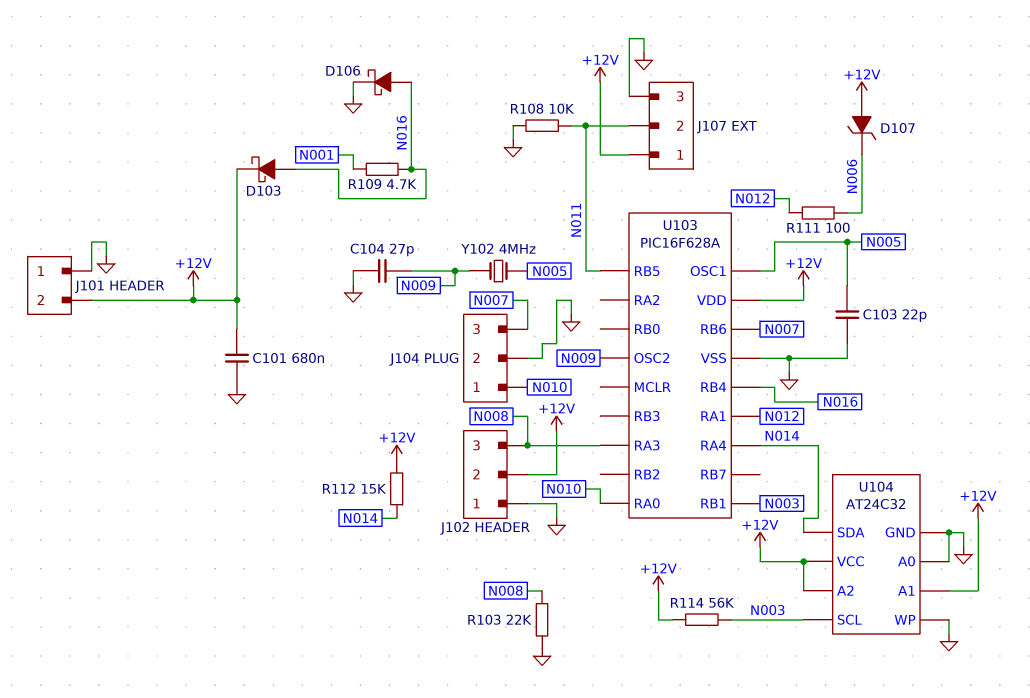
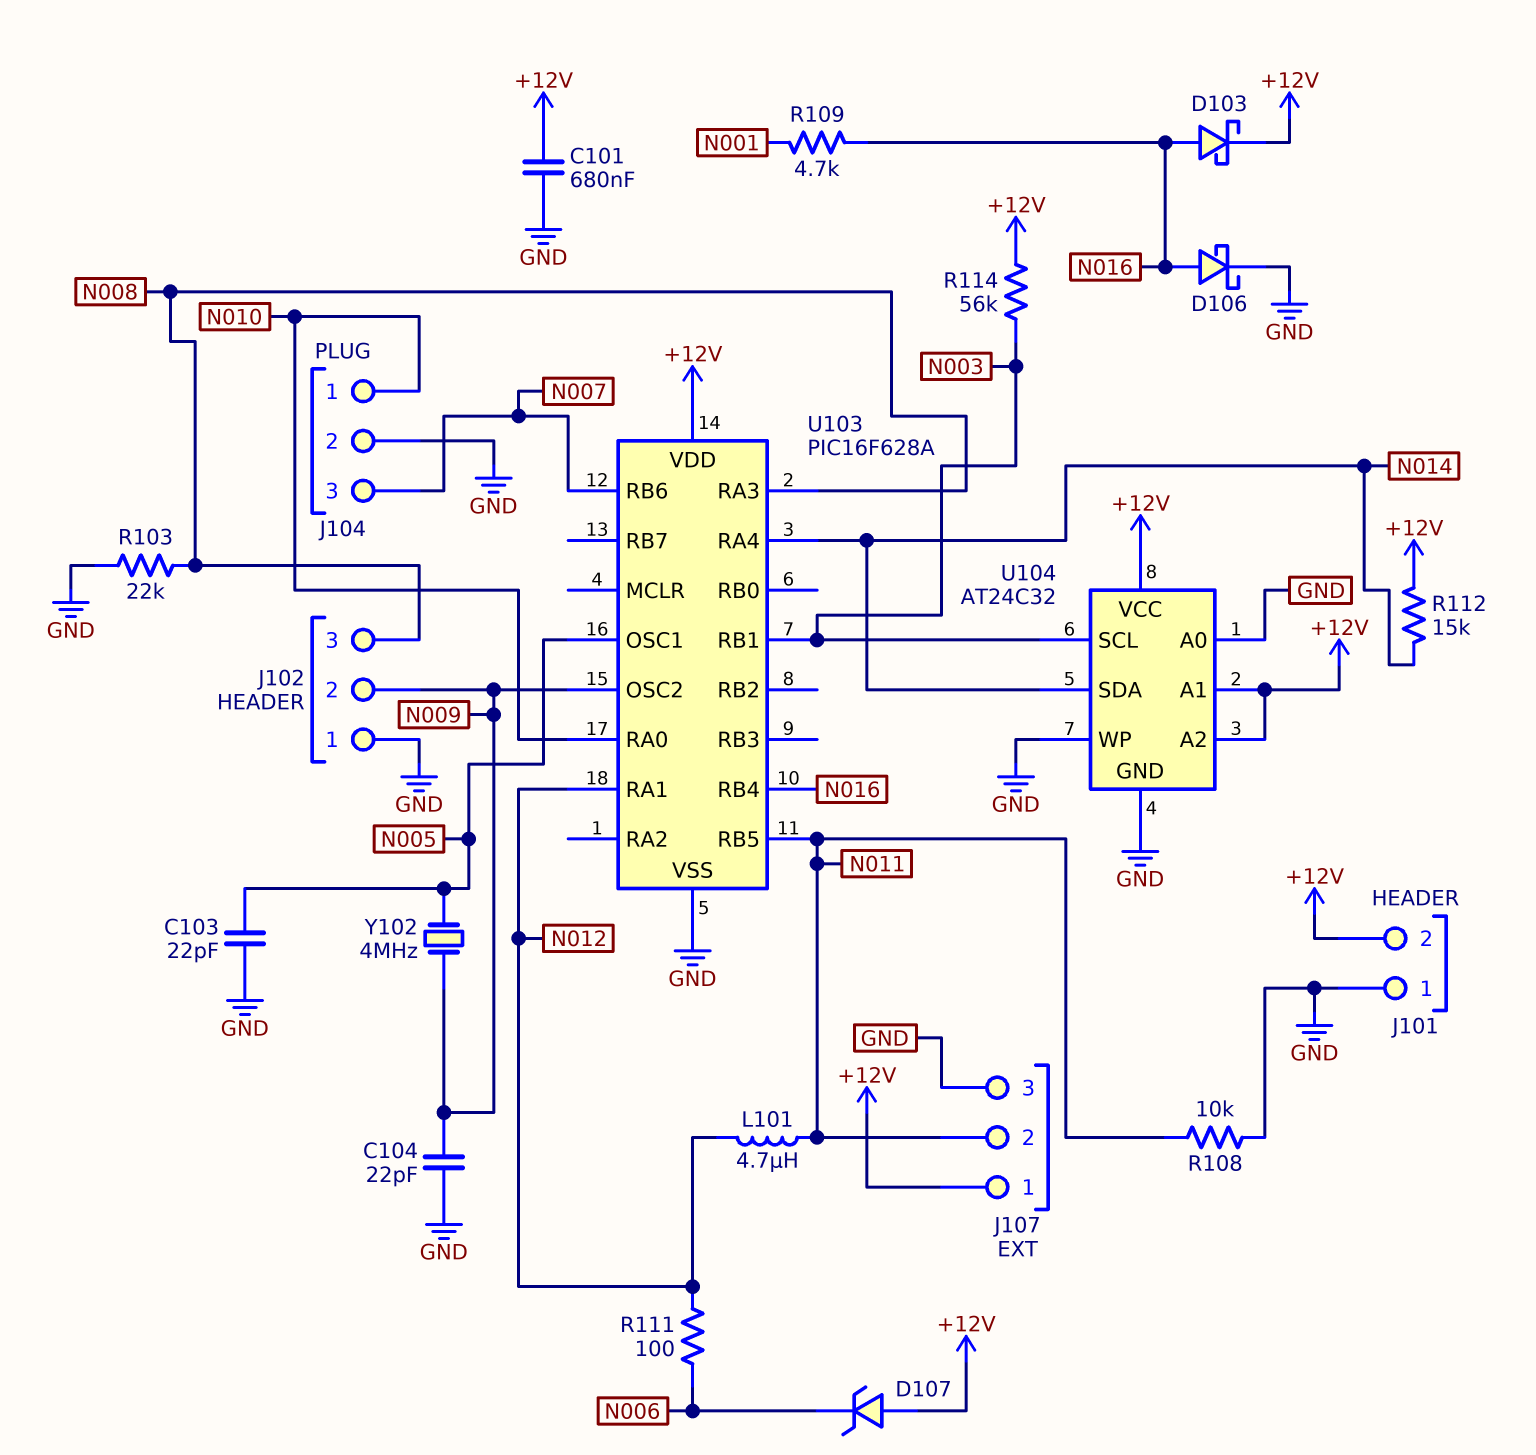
C104: 27pF (GND, N009) -> 22pF (GND, N009)
J102 pin 2: +12V -> N009
L101: none -> 4.7uH (N011, N012)

